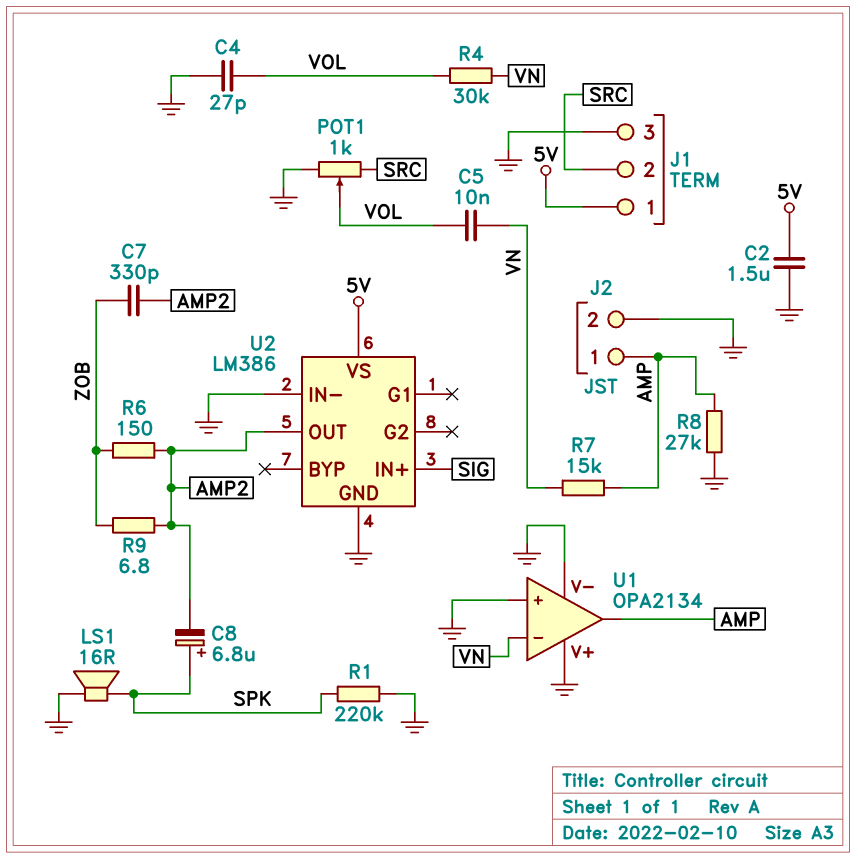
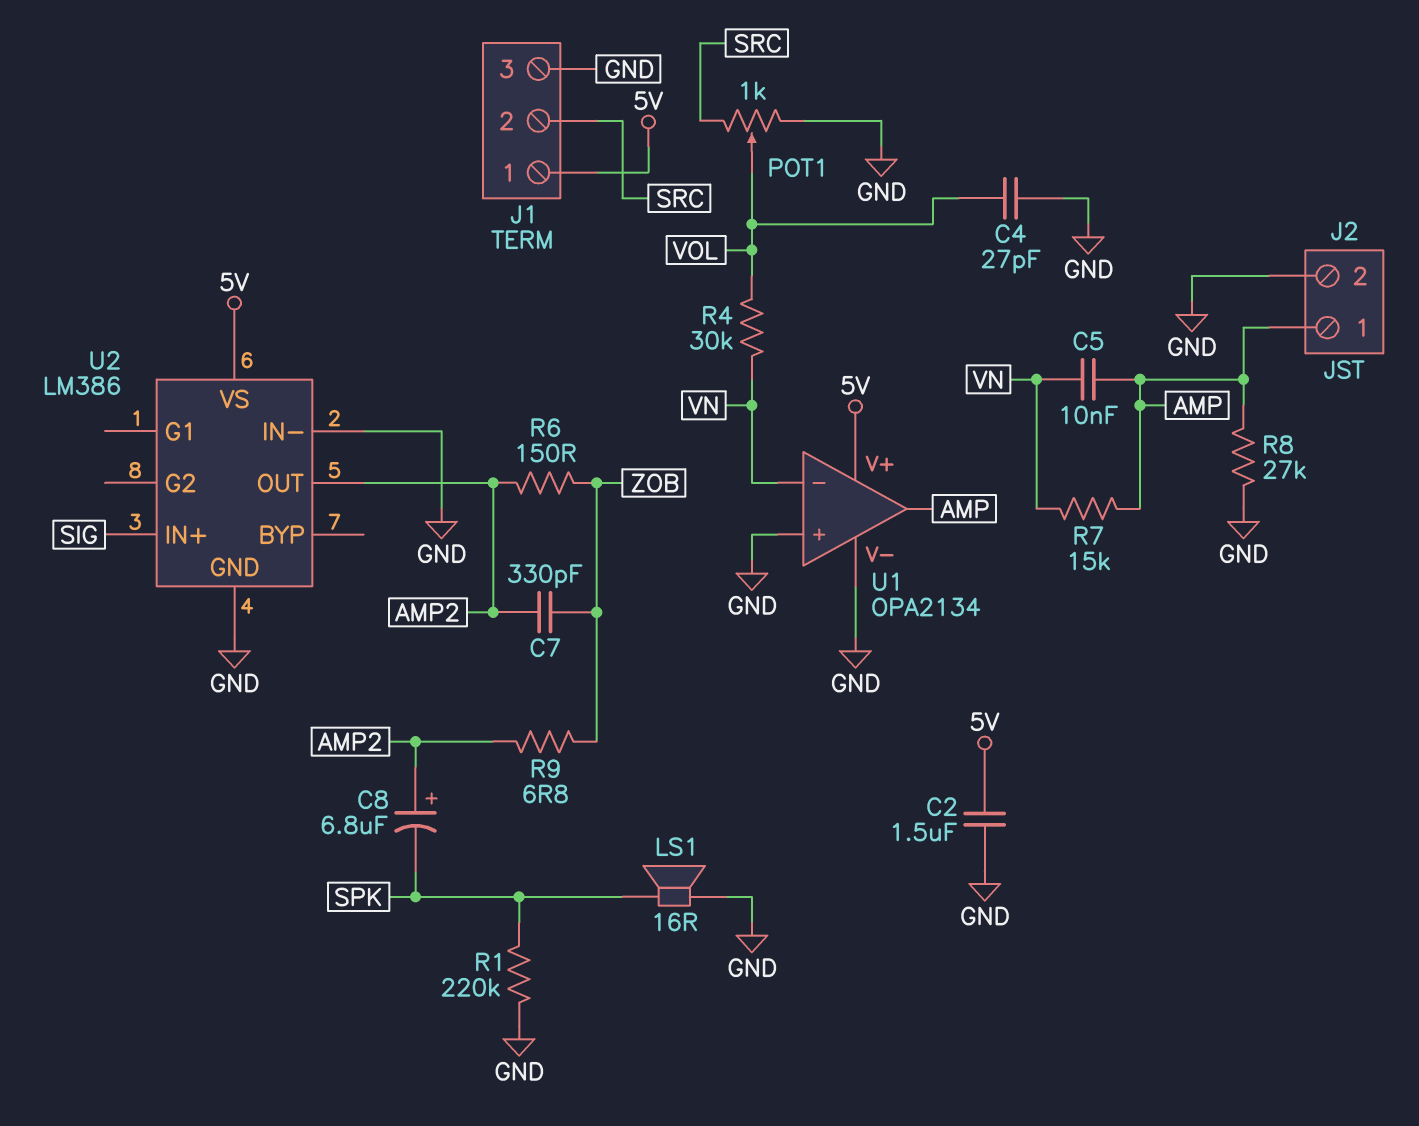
C5: 10nF (VN, VOL) -> 10nF (AMP, VN)
C8: 6.8uF (plus SPK, minus AMP2) -> 6.8uF (plus AMP2, minus SPK)
U1 pin V+: GND -> 5V

